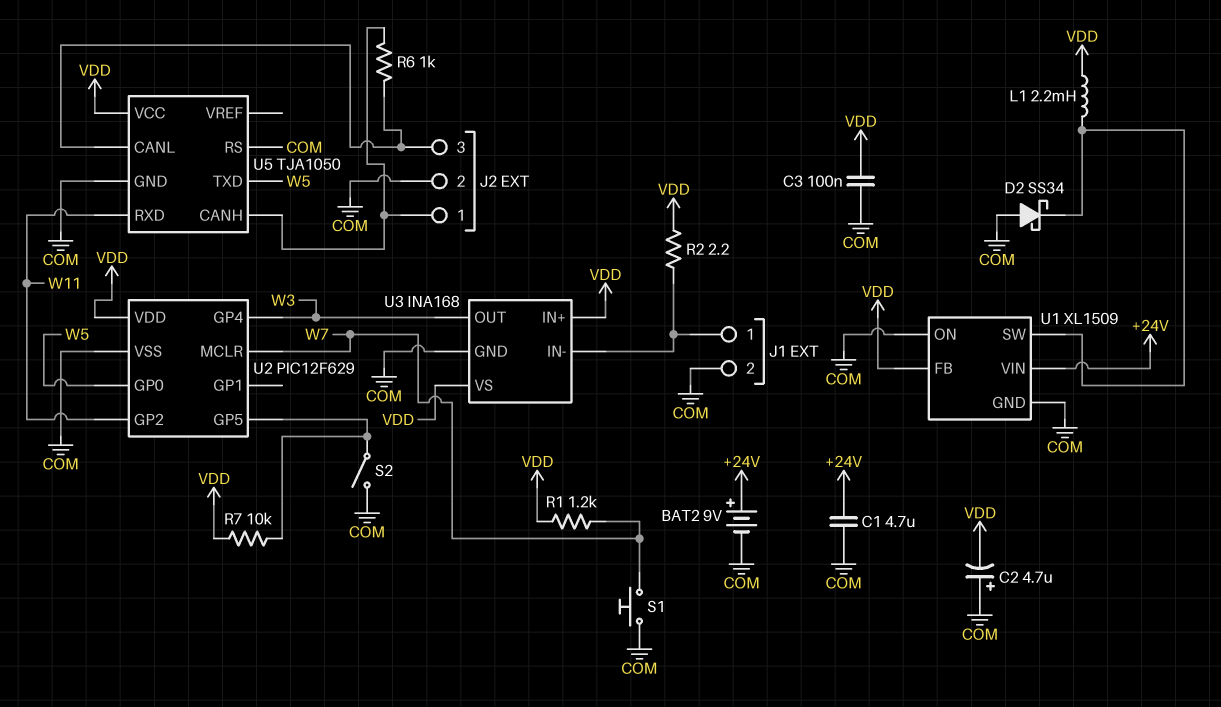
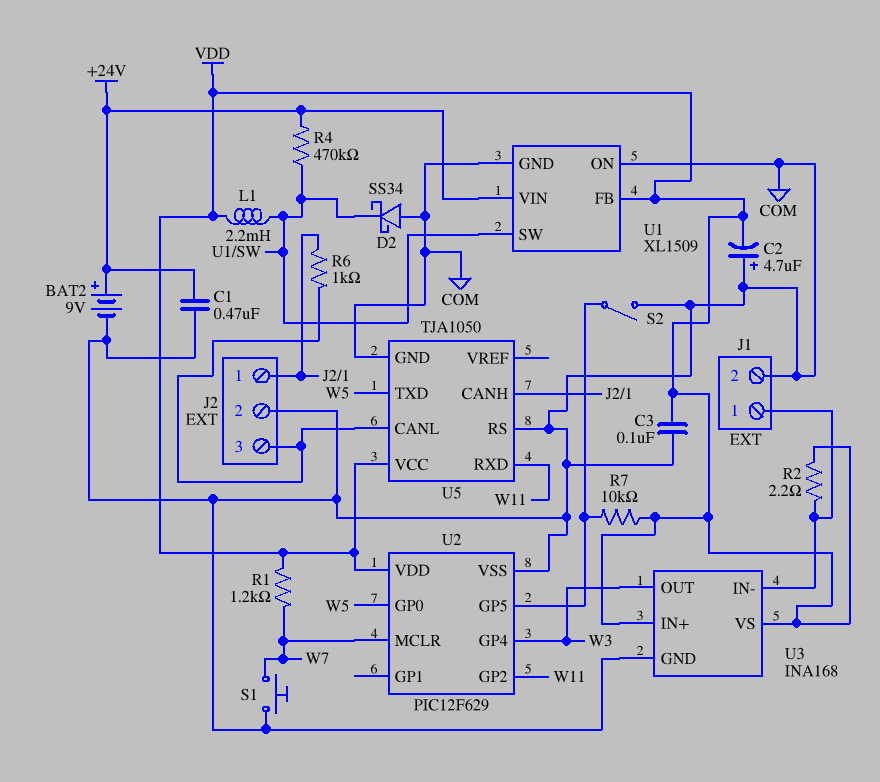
C1: 4.7uF (+24V, COM) -> 470nF (+24V, COM)
R4: none -> 470k (+24V, U1/SW)

